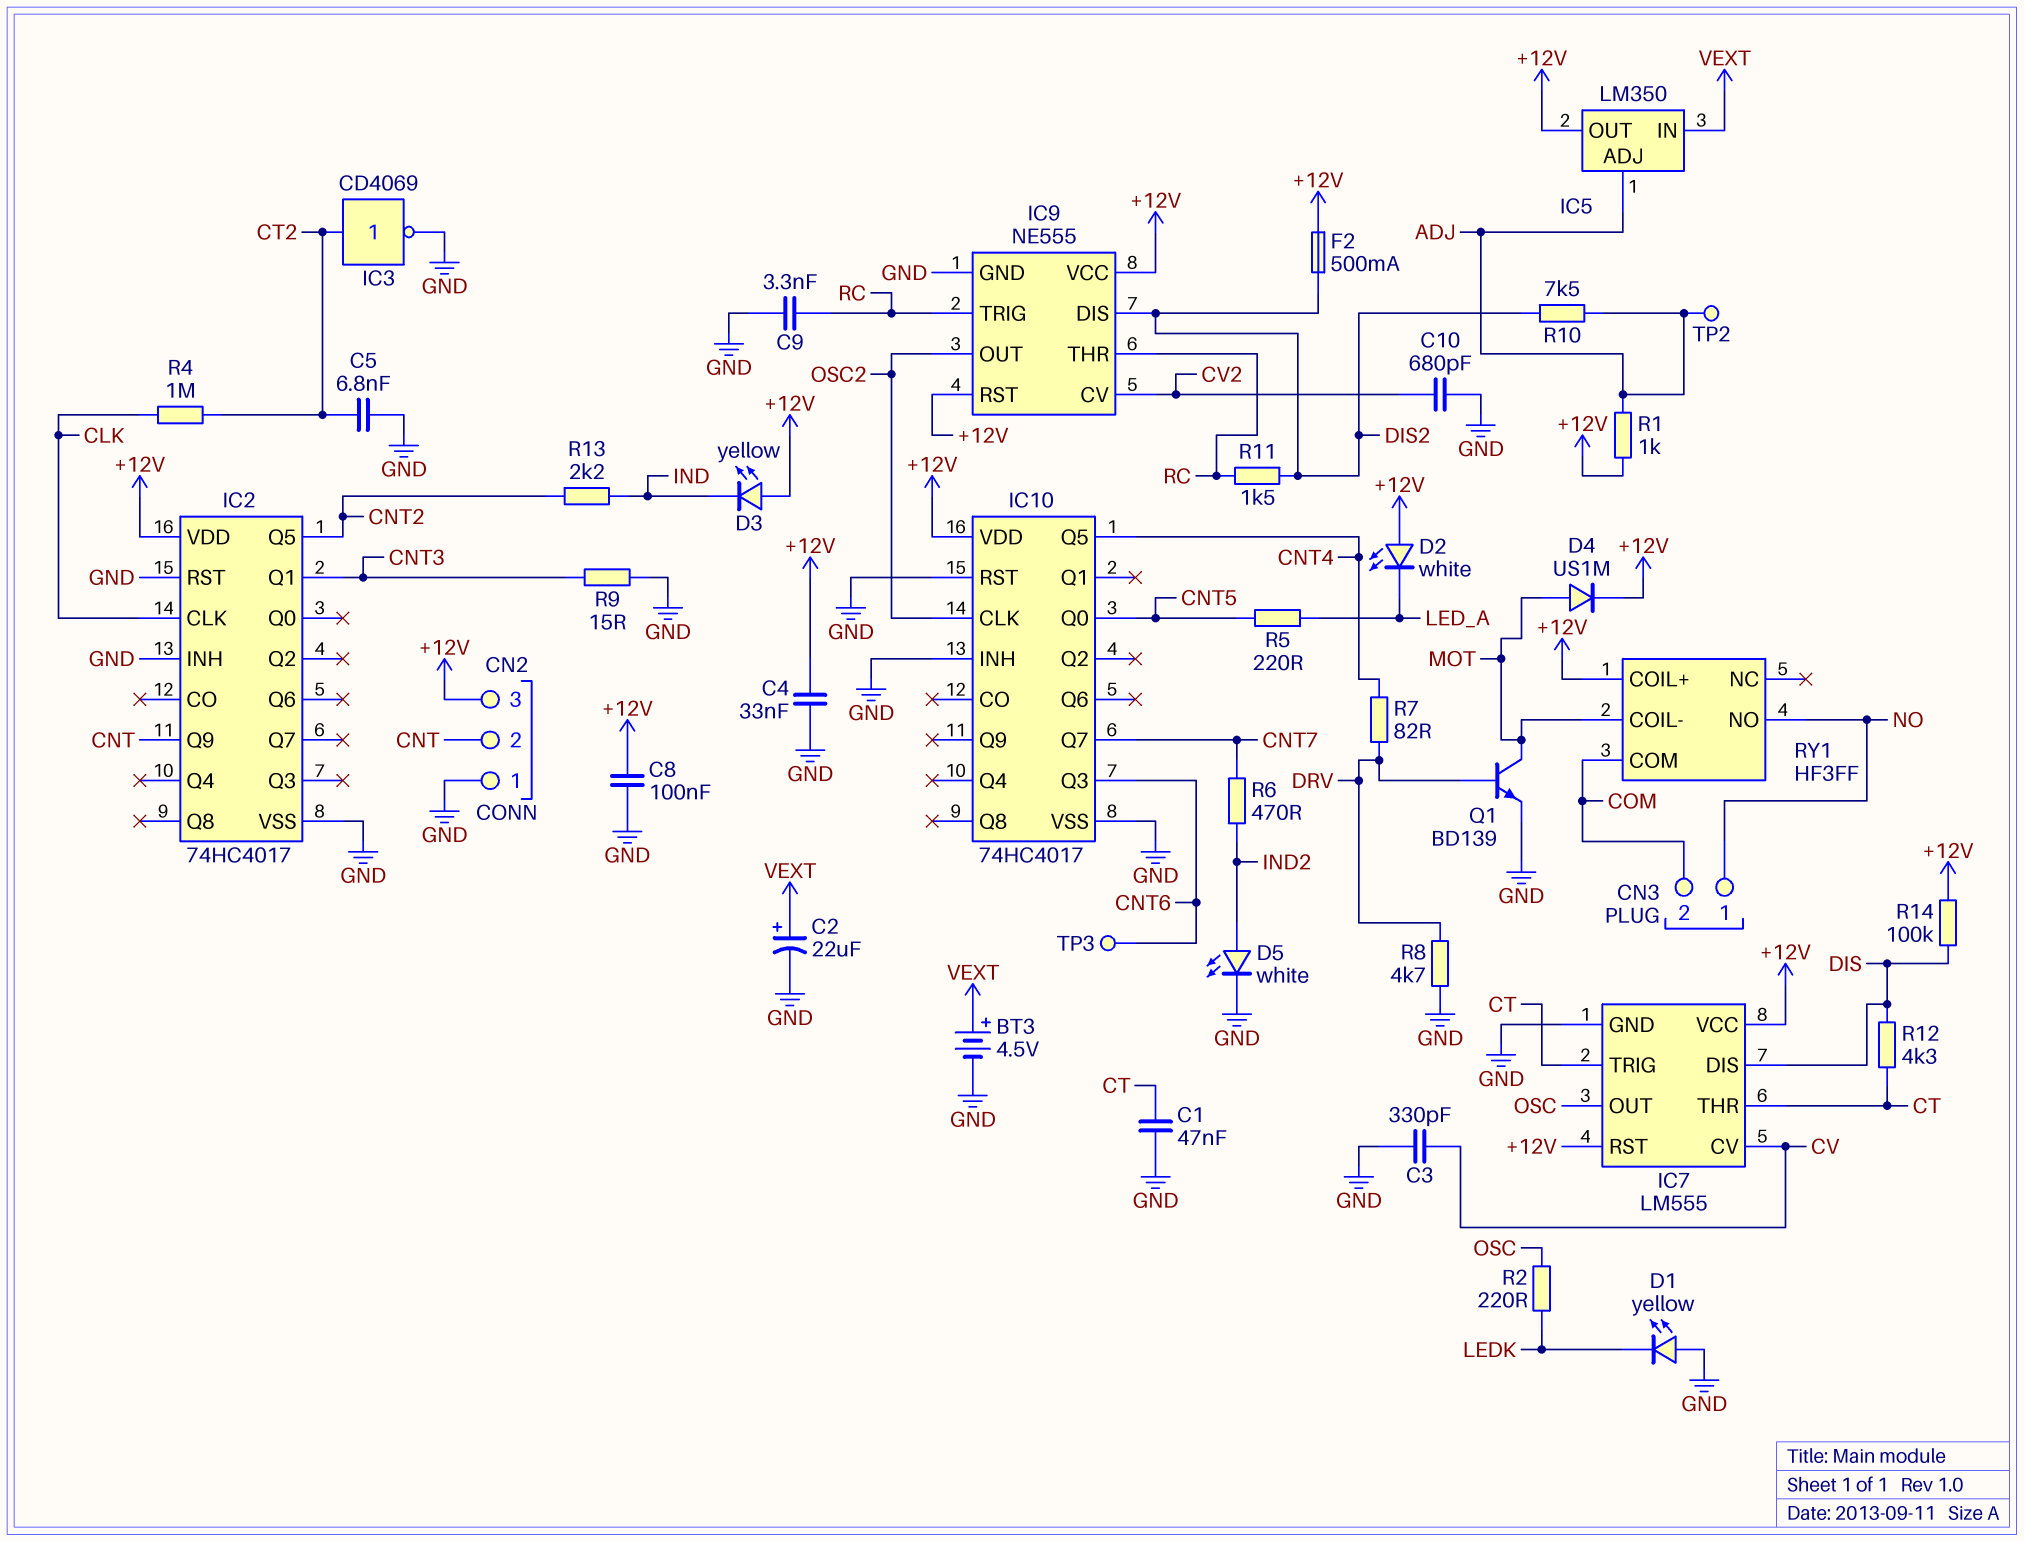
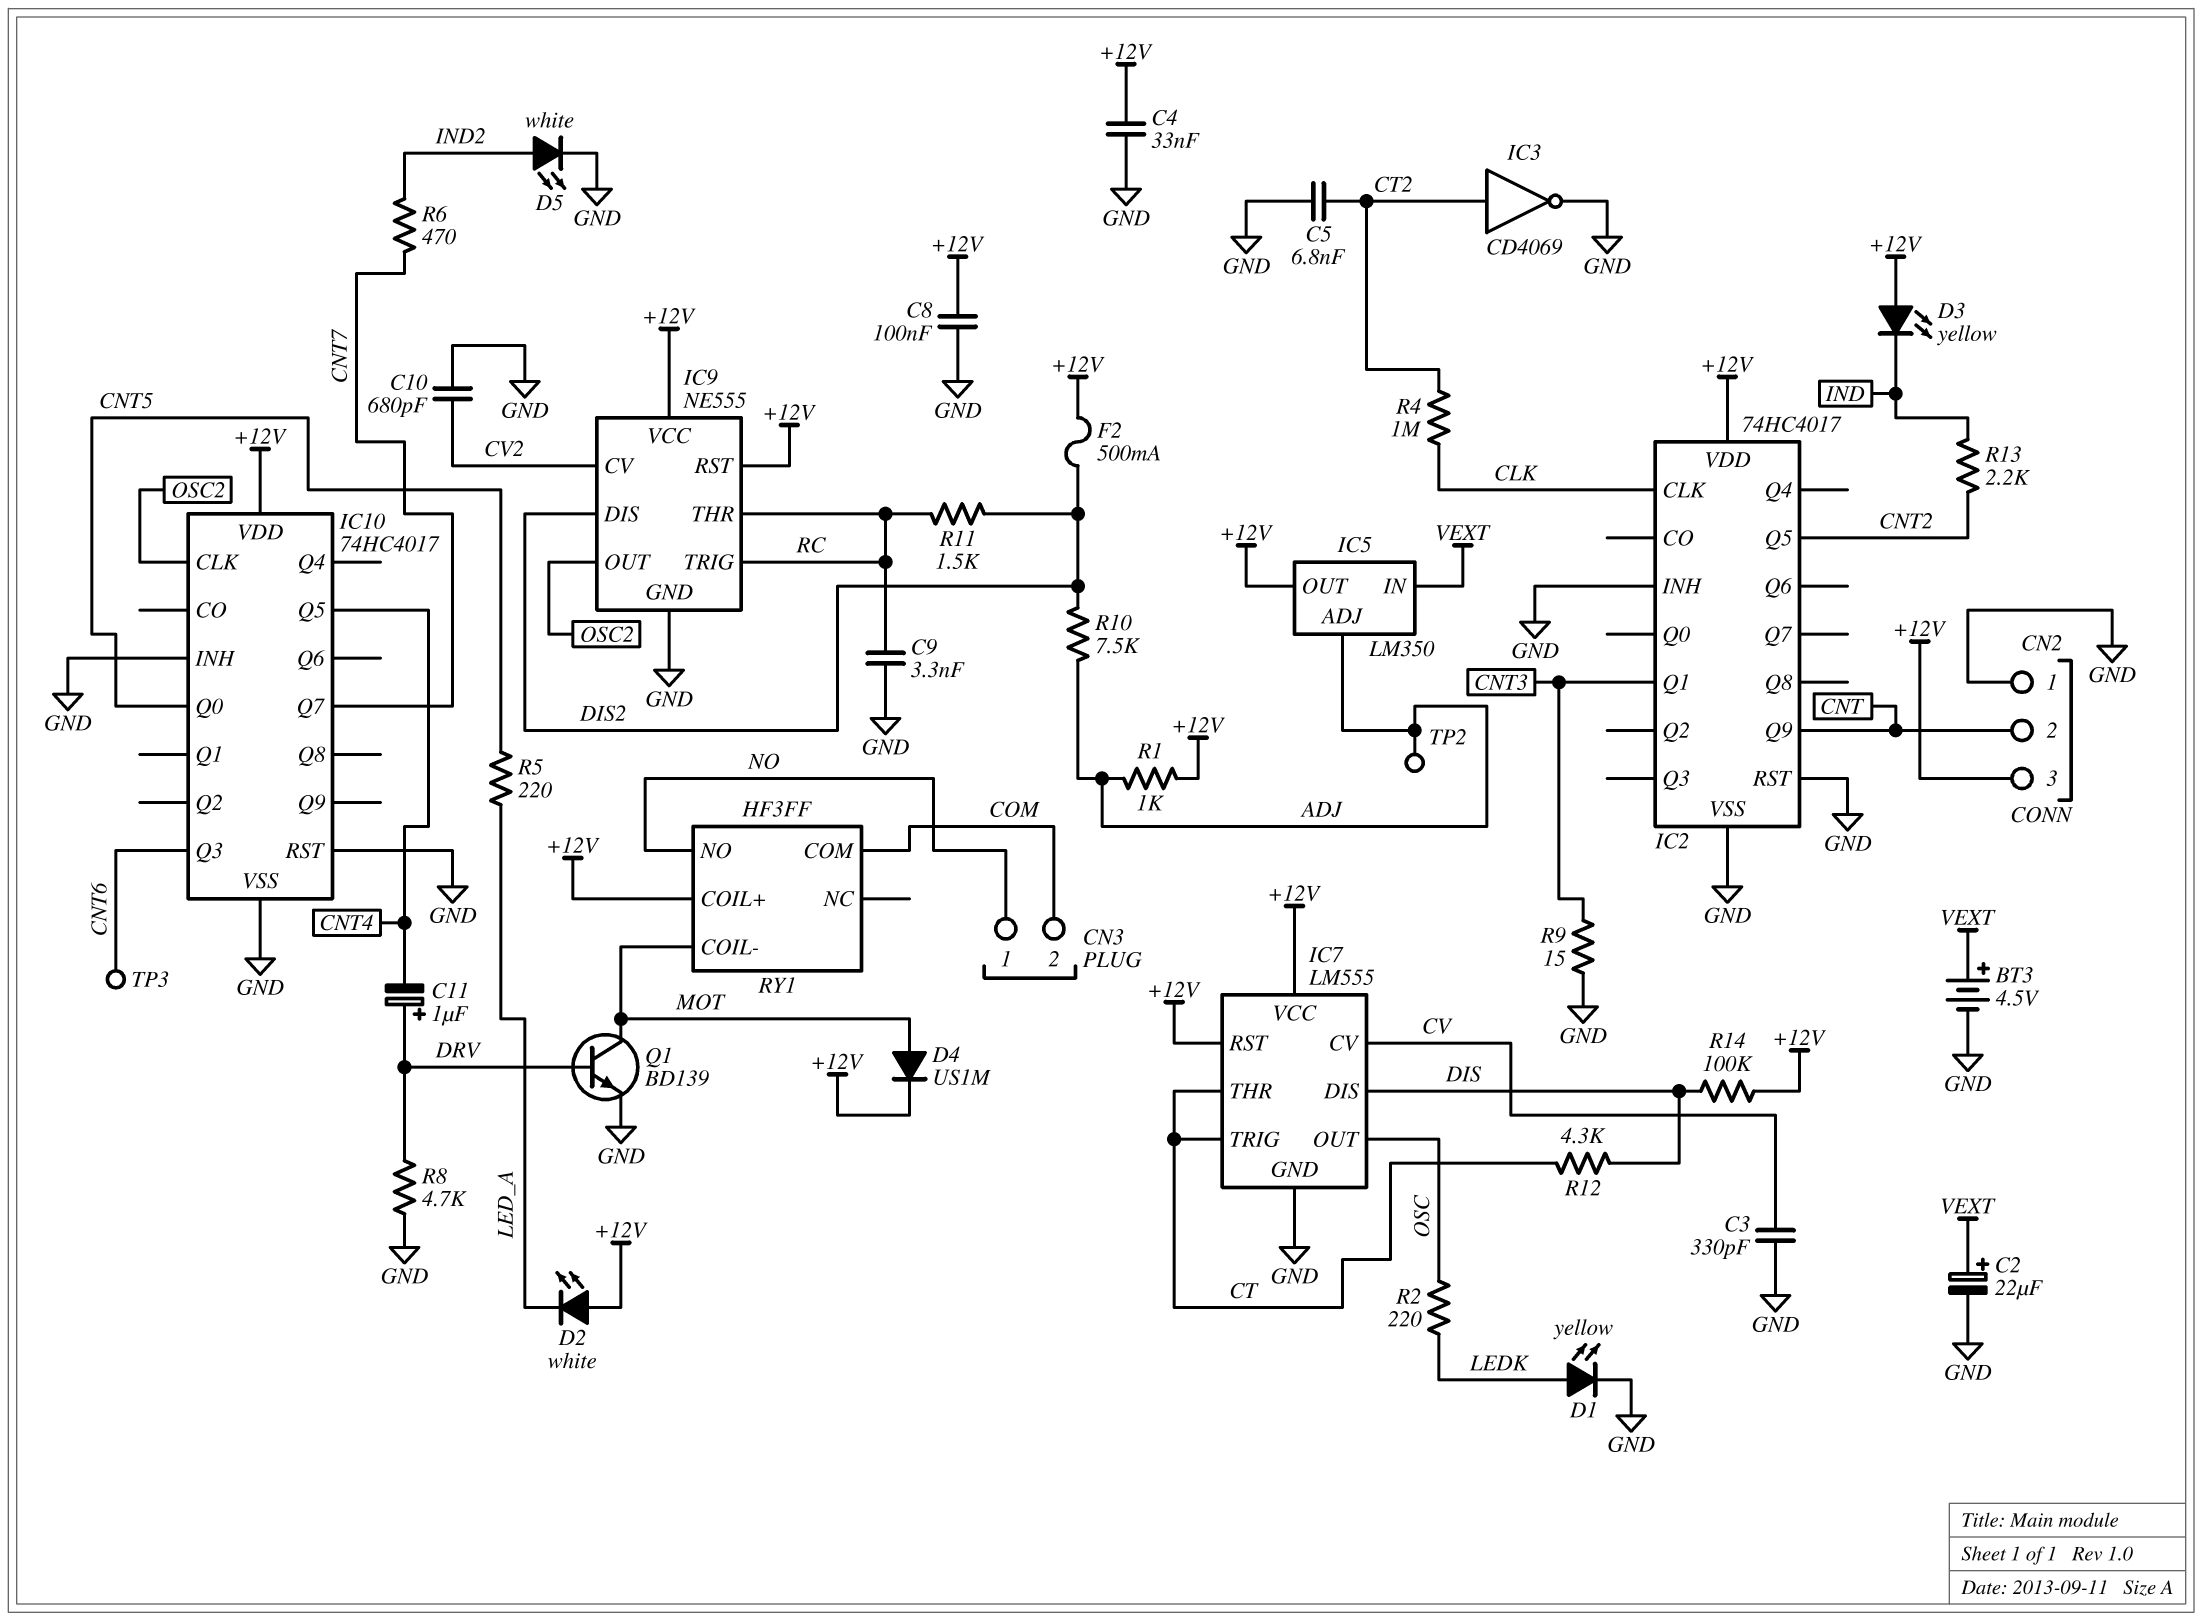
C1: 47nF (CT, GND) -> none
C11: none -> 1uF (plus DRV, minus CNT4)
D1: LED yellow (A GND, K LEDK) -> LED yellow (A LEDK, K GND)
R7: 82 (CNT4, DRV) -> none

